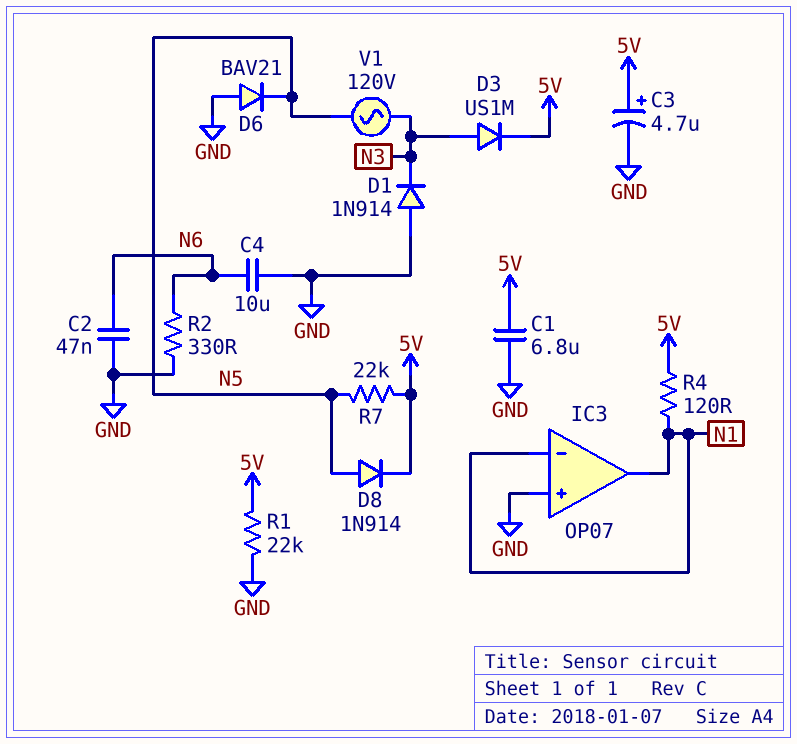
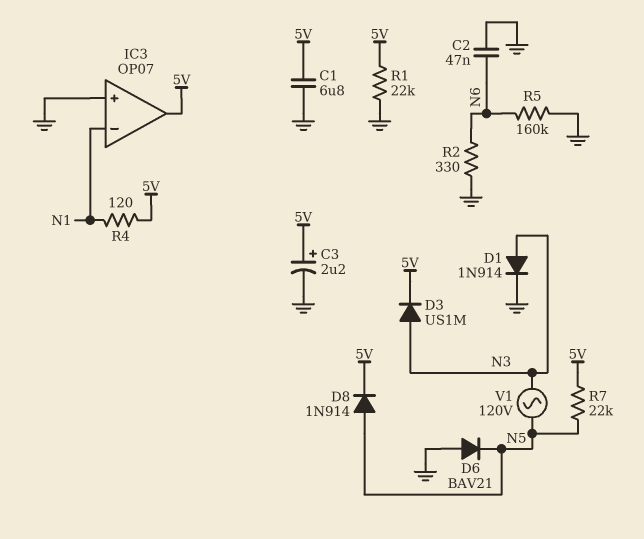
C3: 4.7uF (plus 5V, minus GND) -> 2.2uF (plus 5V, minus GND)
C4: 10uF (GND, N6) -> none
D1: diode 1N914 (A GND, K N3) -> diode 1N914 (A N3, K GND)
IC3 pin out: N1 -> 5V
R5: none -> 160k (GND, N6)

